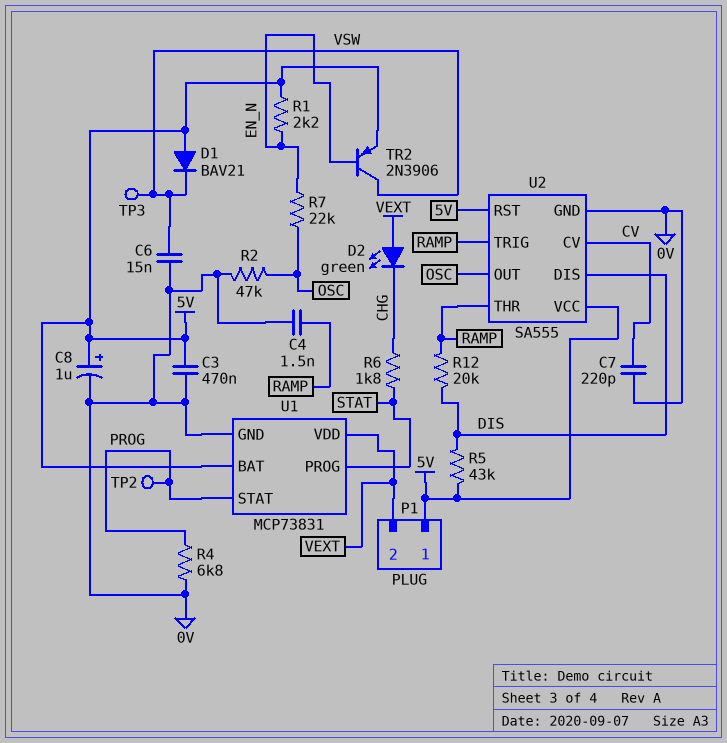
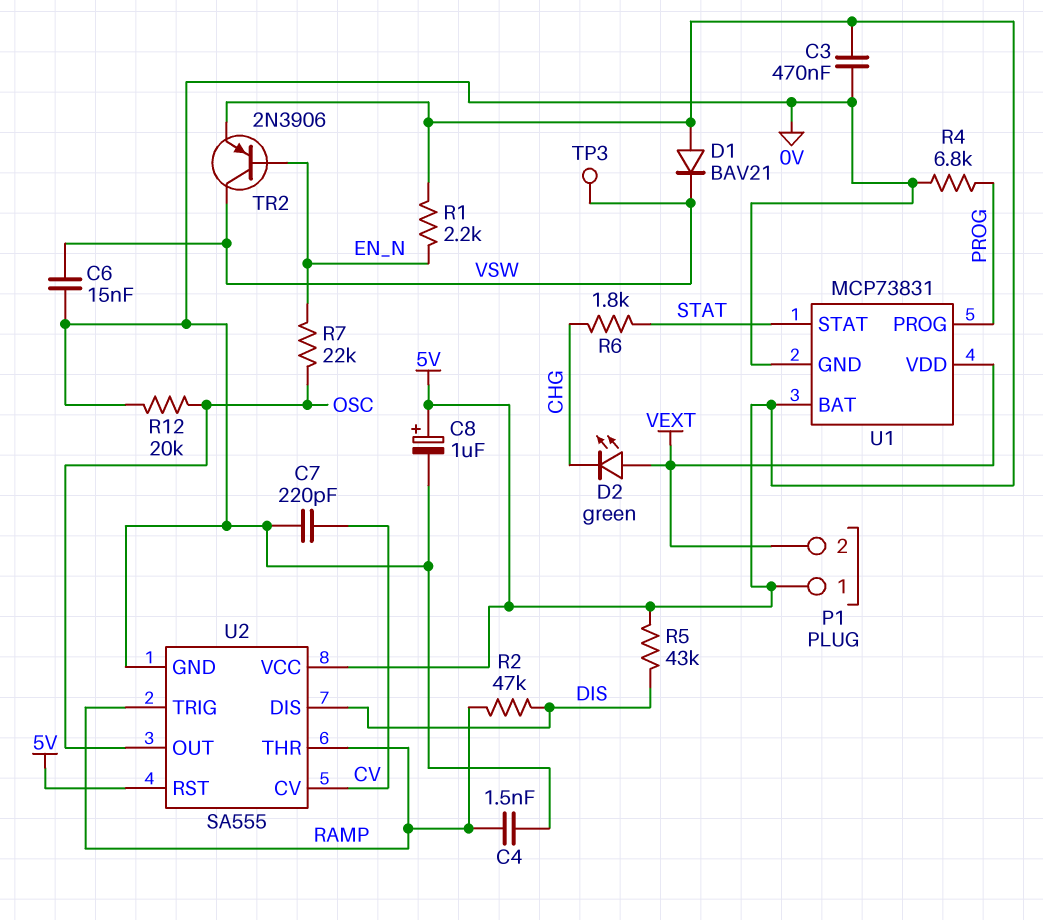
R2: 47k (0V, OSC) -> 47k (DIS, RAMP)
R12: 20k (DIS, RAMP) -> 20k (0V, OSC)
TP2: test point (PROG) -> none
U1 pin PROG: STAT -> PROG
U1 pin STAT: PROG -> STAT

